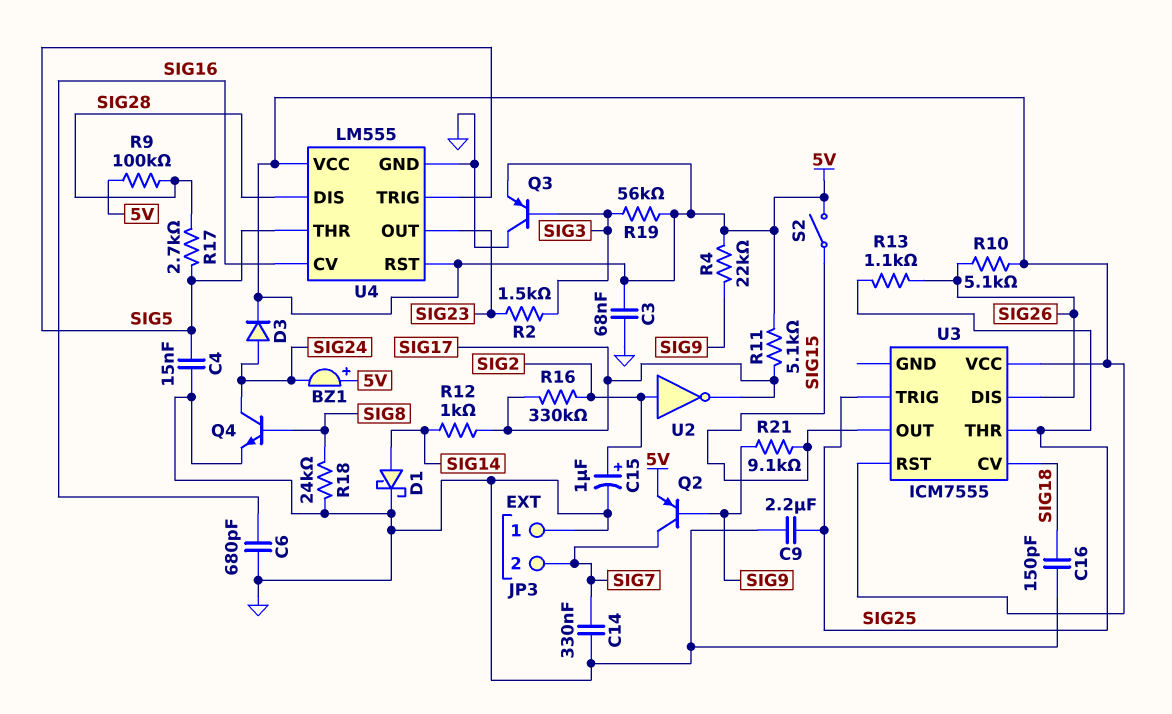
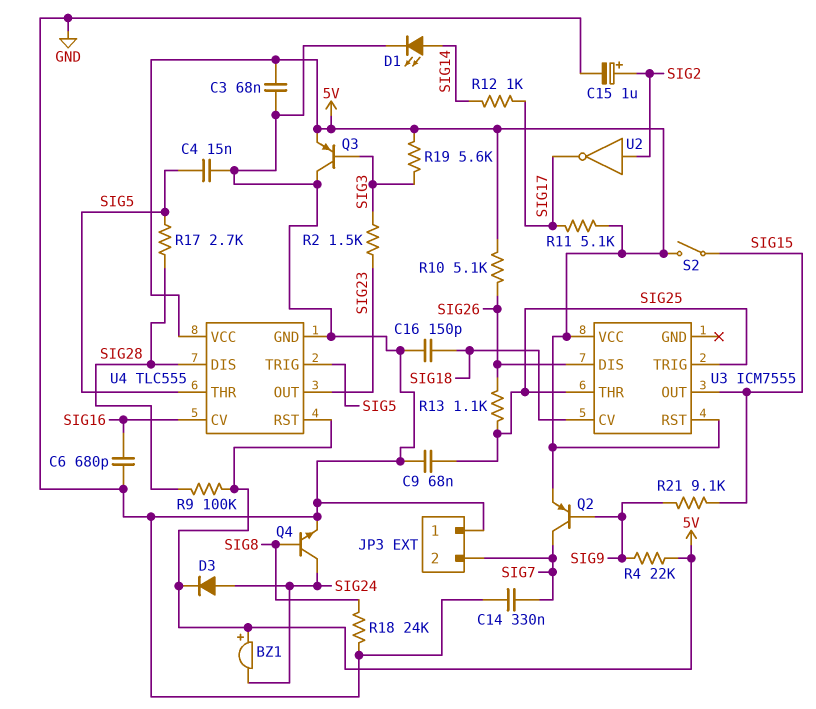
C9: 2.2uF (GND, SIG25) -> 68nF (GND, SIG25)
D1: schottky (A SIG14, K GND) -> LED (A SIG14, K GND)
R16: 330k (SIG2, SIG17) -> none
R19: 56k (5V, SIG3) -> 5.6k (5V, SIG3)
U4: LM555 -> TLC555

